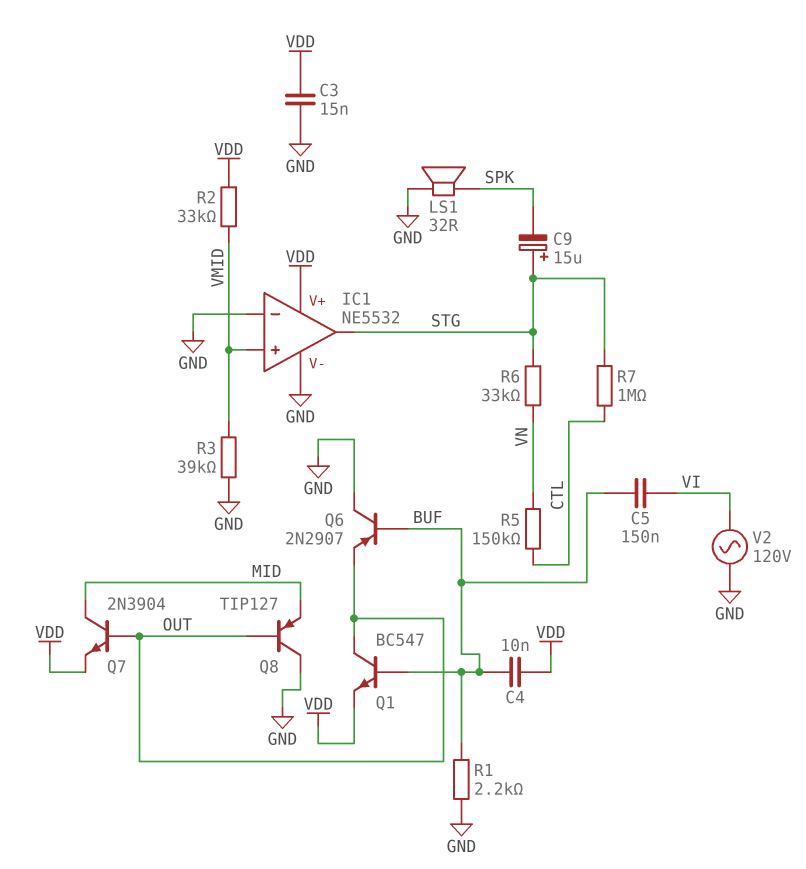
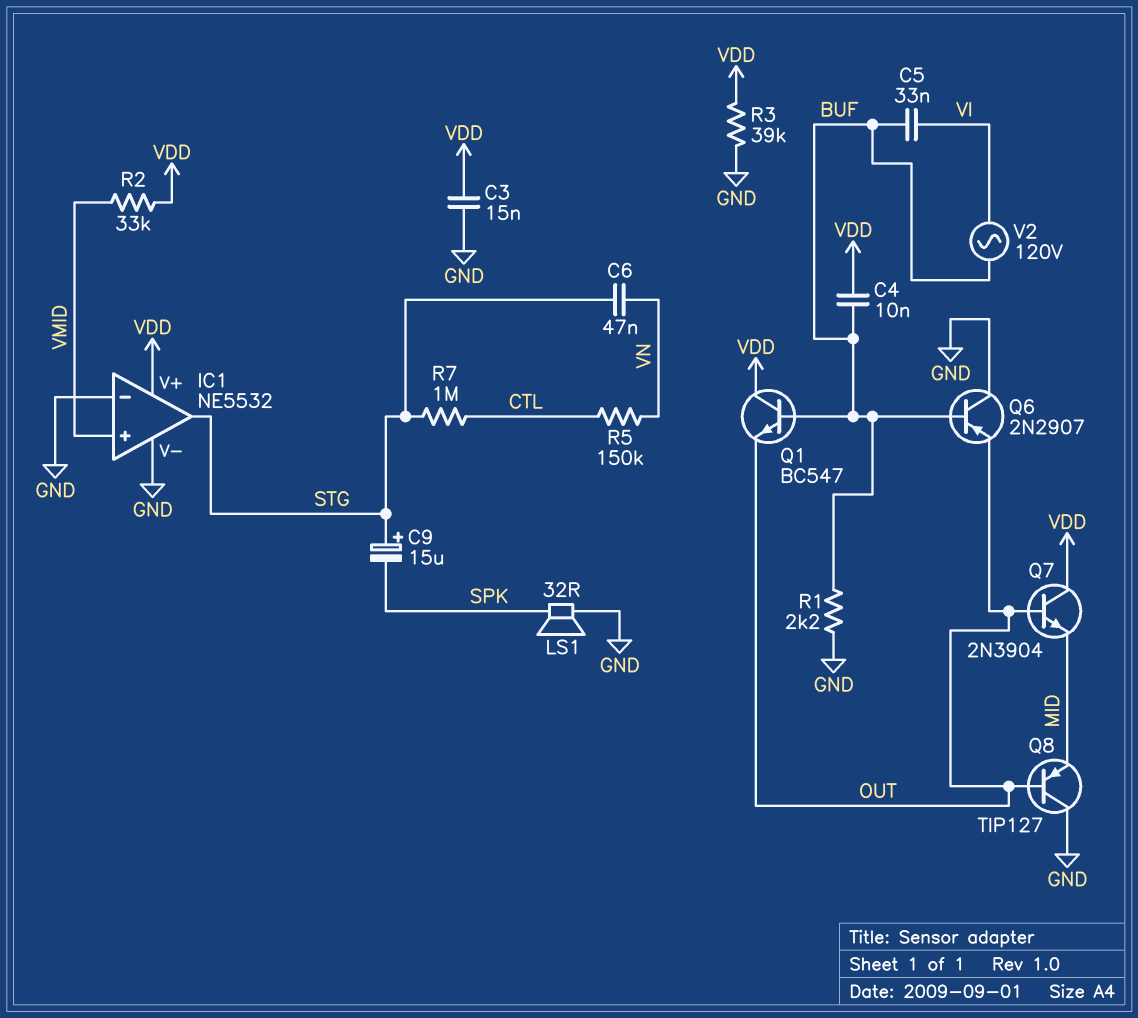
C5: 150nF (BUF, VI) -> 33nF (BUF, VI)
C6: none -> 47nF (STG, VN)
Q1: NPN BC547 (B BUF, C OUT, E VDD) -> NPN BC547 (B BUF, C VDD, E OUT)
Q7: NPN 2N3904 (B OUT, C MID, E VDD) -> NPN 2N3904 (B OUT, C VDD, E MID)
R3: 39k (GND, VMID) -> 39k (GND, VDD)
R6: 33k (STG, VN) -> none
V2: AC 120V (GND, VI) -> AC 120V (BUF, VI)

